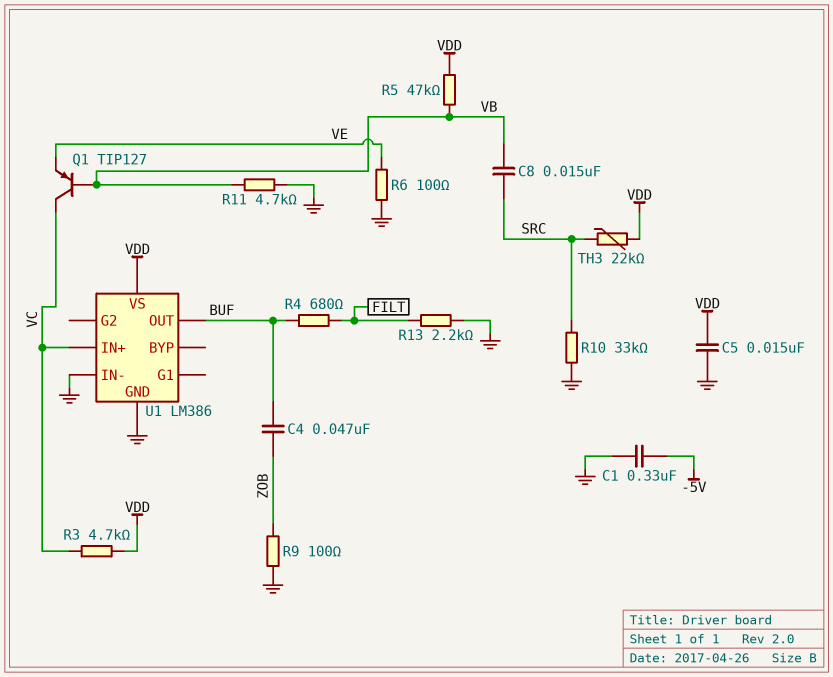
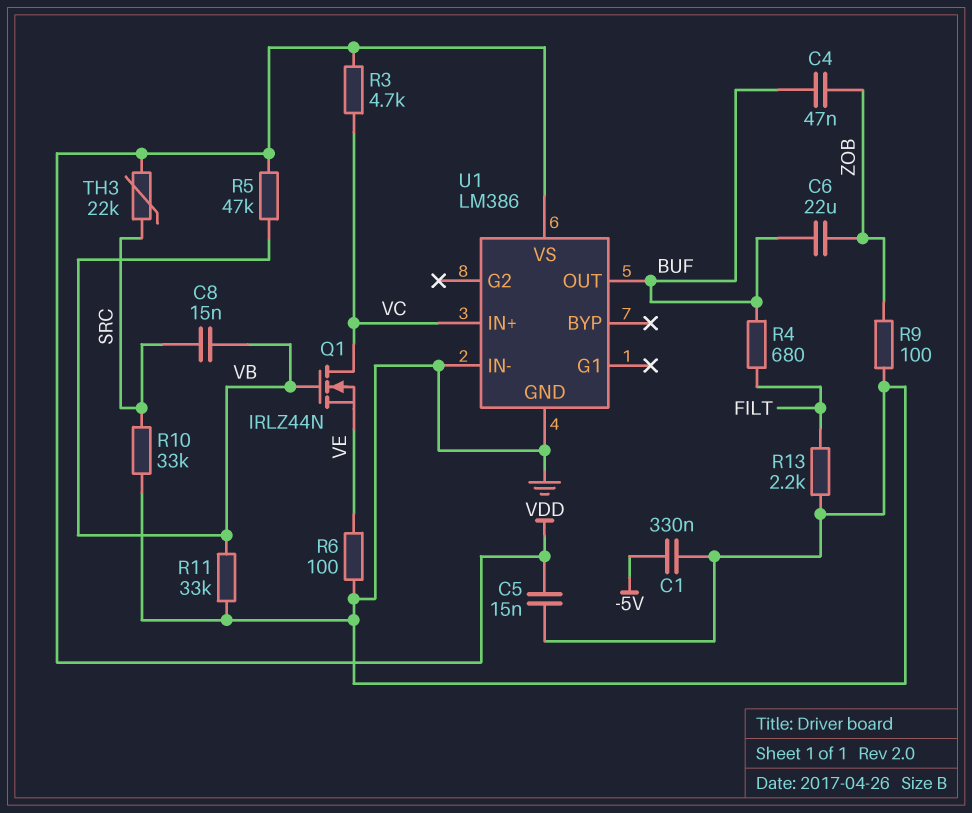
C6: none -> 22uF (BUF, ZOB)
Q1: PNP TIP127 (B VB, C VC, E VE) -> NMOS IRLZ44N (G VB, D VC, S VE)
R11: 4.7k (GND, VB) -> 33k (GND, VB)

